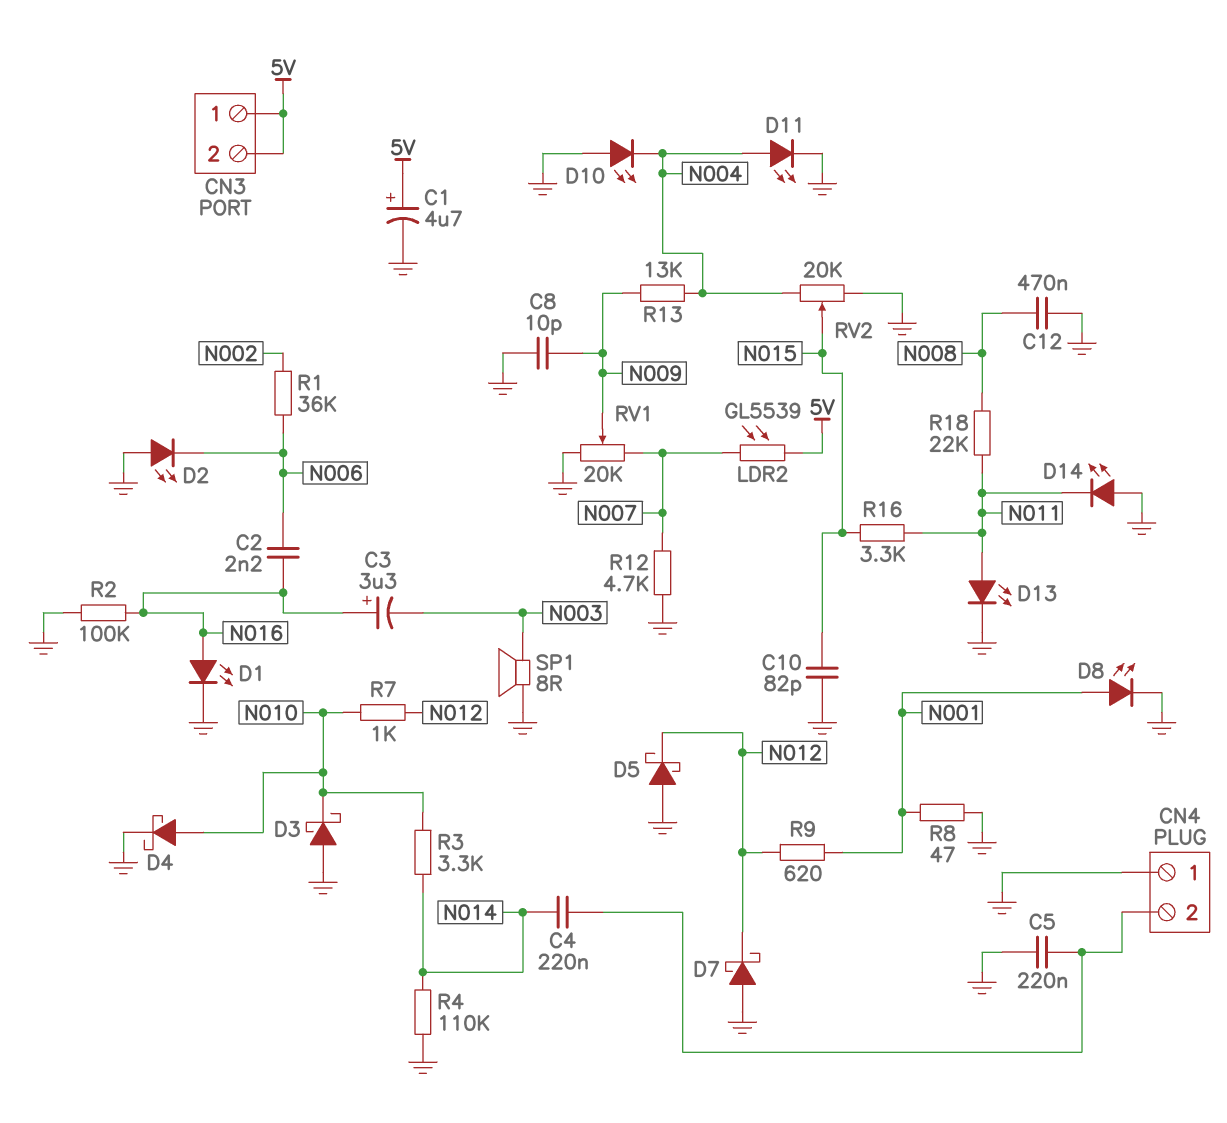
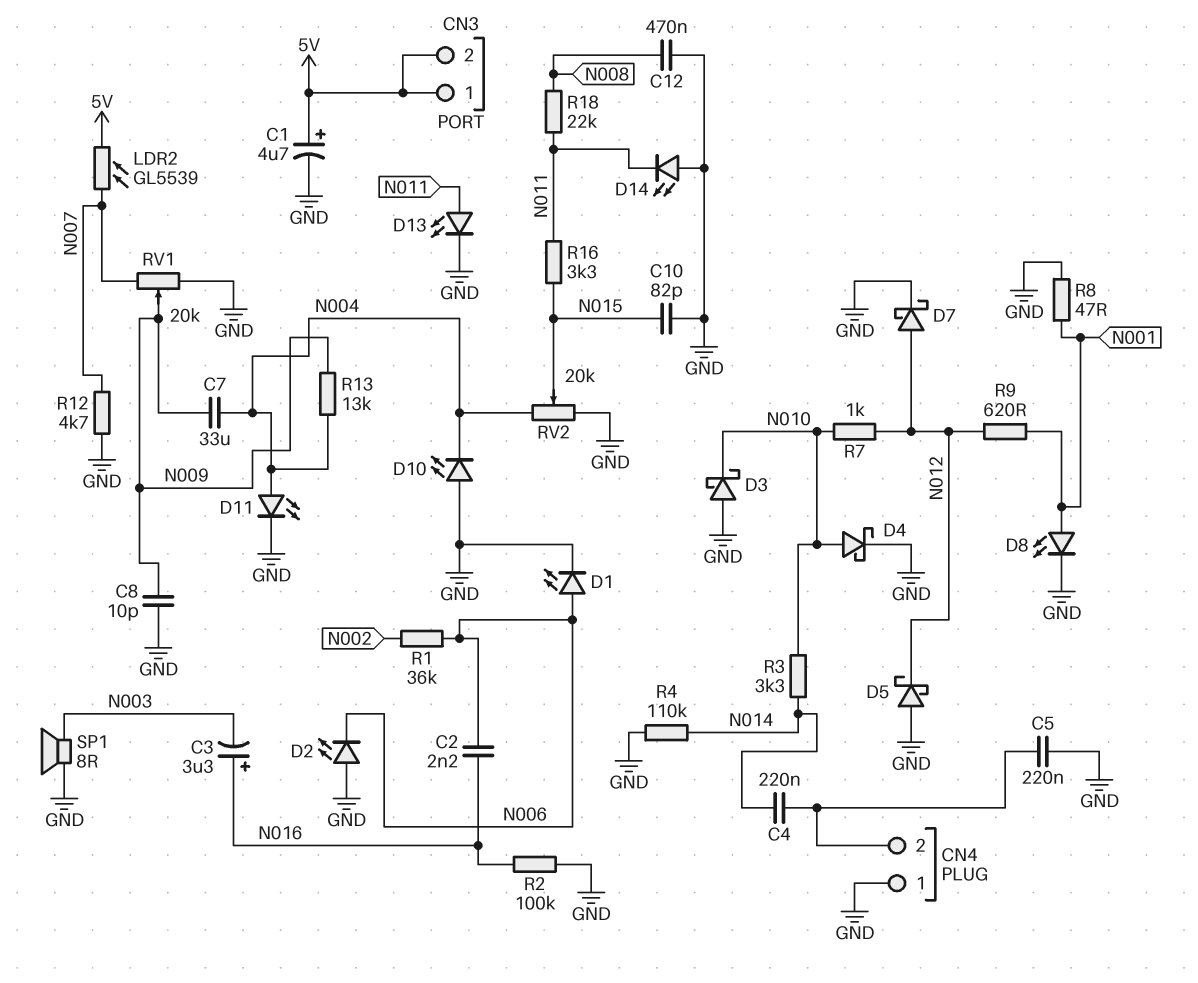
C7: none -> 33uF (N004, N009)
D1: LED (A N016, K GND) -> LED (A N006, K GND)
D7: schottky (A GND, K N012) -> schottky (A N012, K GND)

